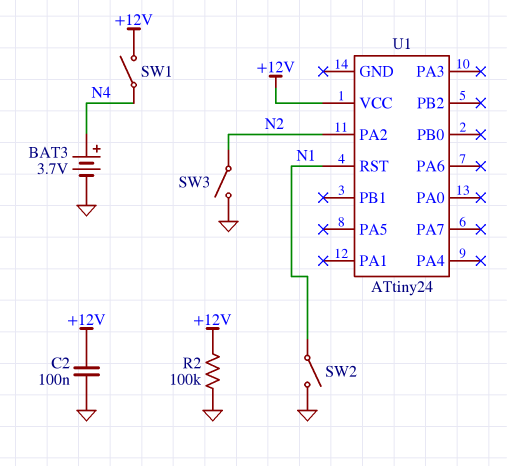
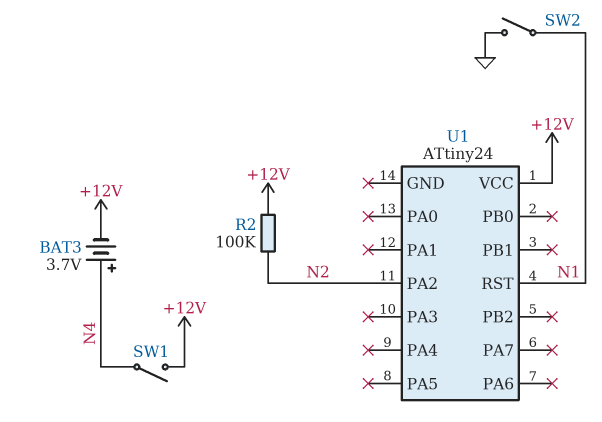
BAT3: 3.7V (plus N4, minus GND) -> 3.7V (plus N4, minus +12V)
C2: 100nF (+12V, GND) -> none
R2: 100k (+12V, GND) -> 100k (+12V, N2)
SW3: switch (GND, N2) -> none

